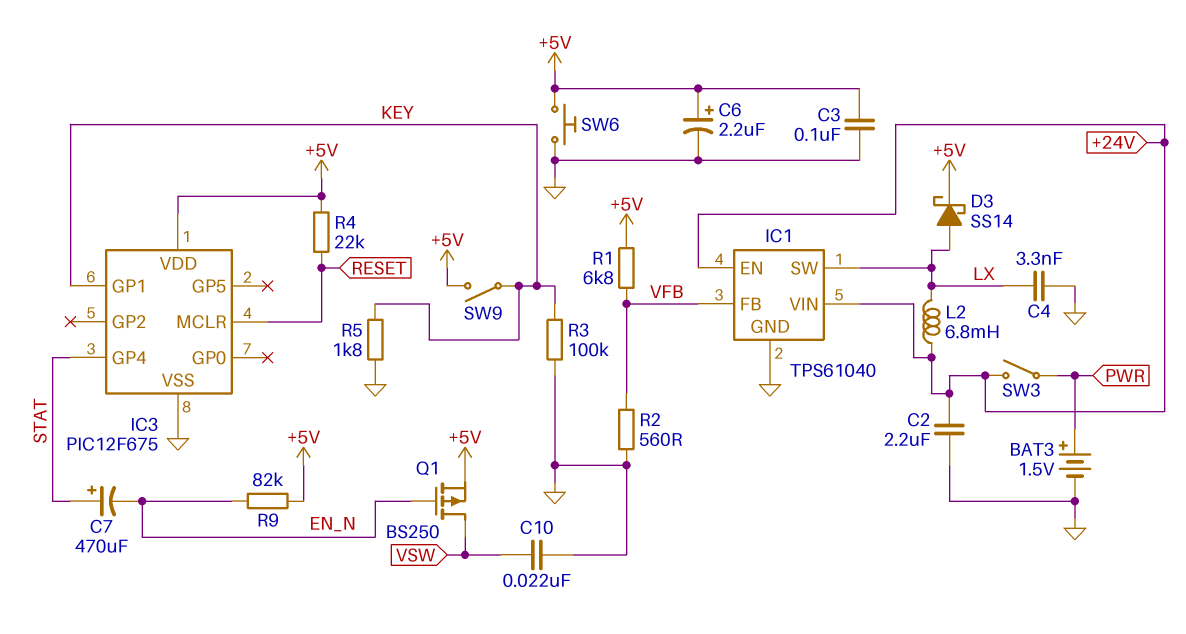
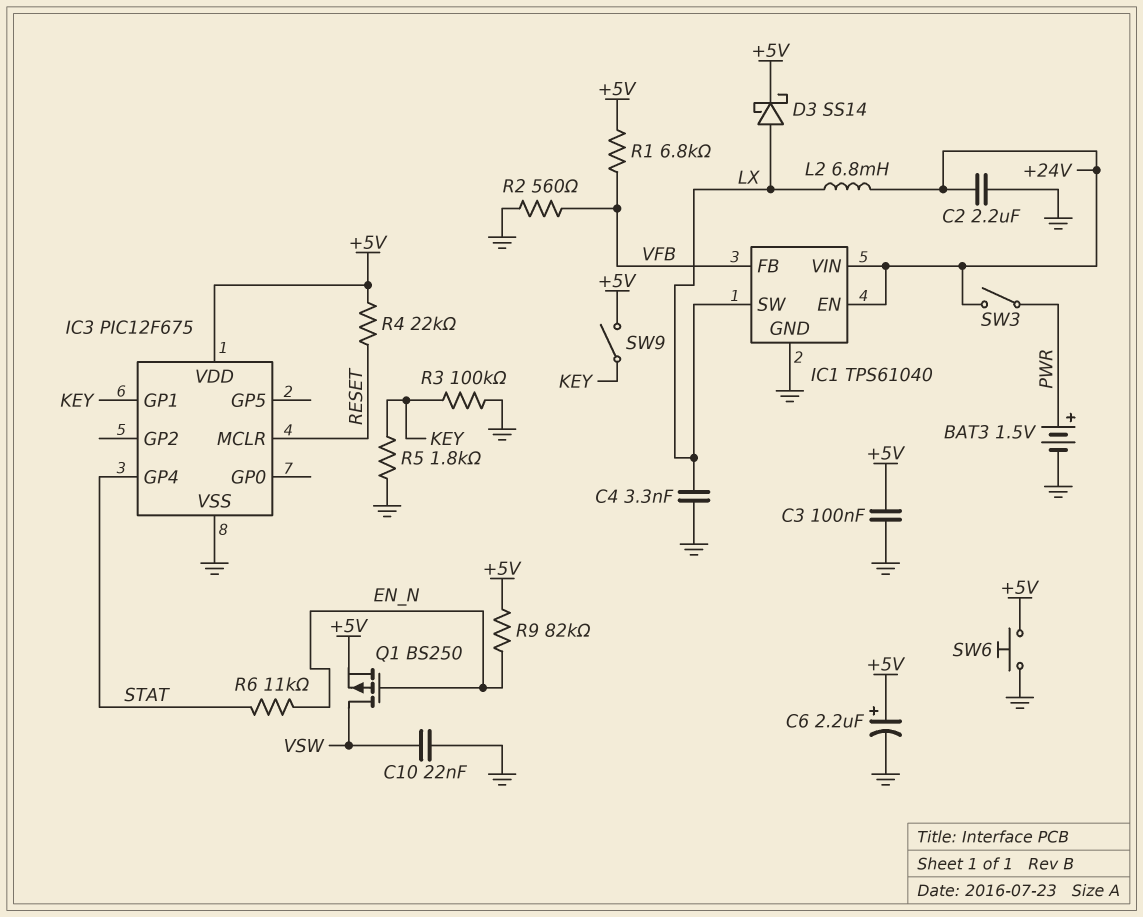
C7: 470uF (plus STAT, minus EN_N) -> none
R6: none -> 11k (EN_N, STAT)

